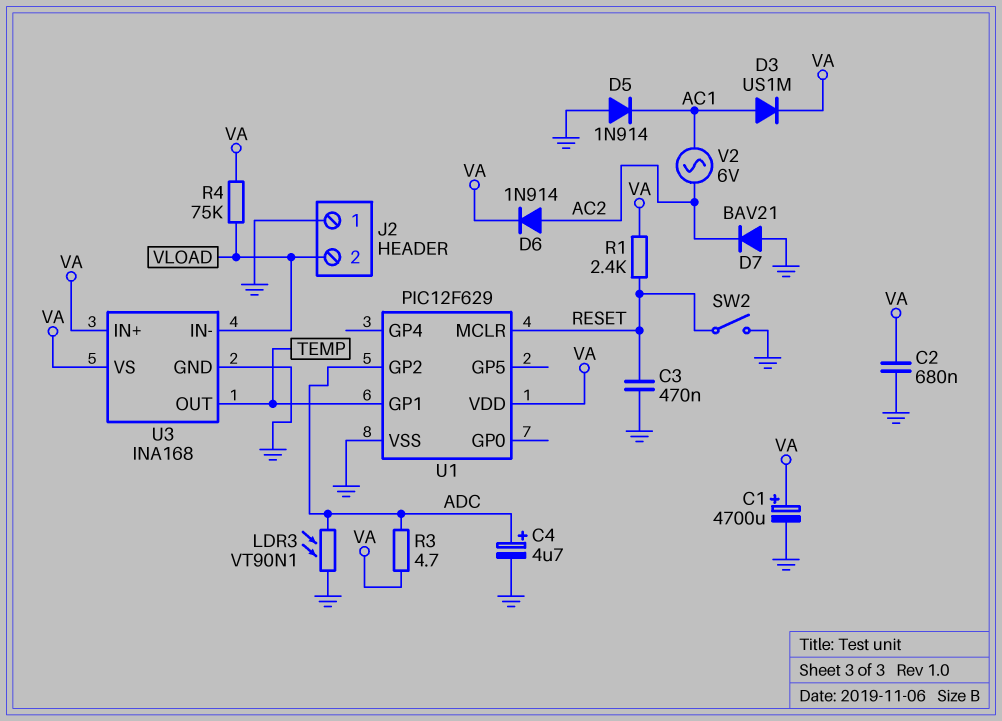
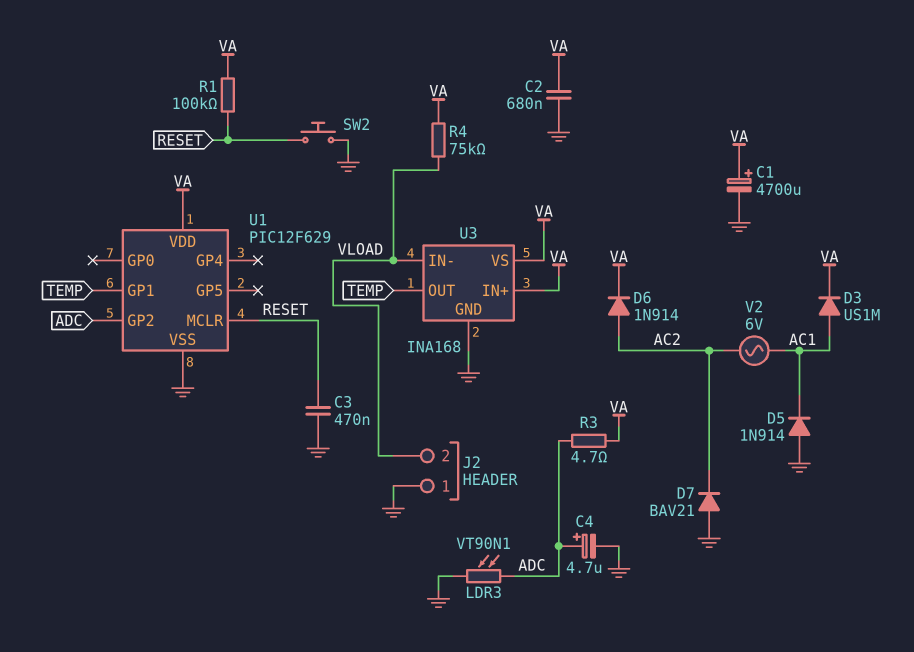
R1: 2.4k (RESET, VA) -> 100k (RESET, VA)
SW2: switch (GND, RESET) -> button (GND, RESET)

